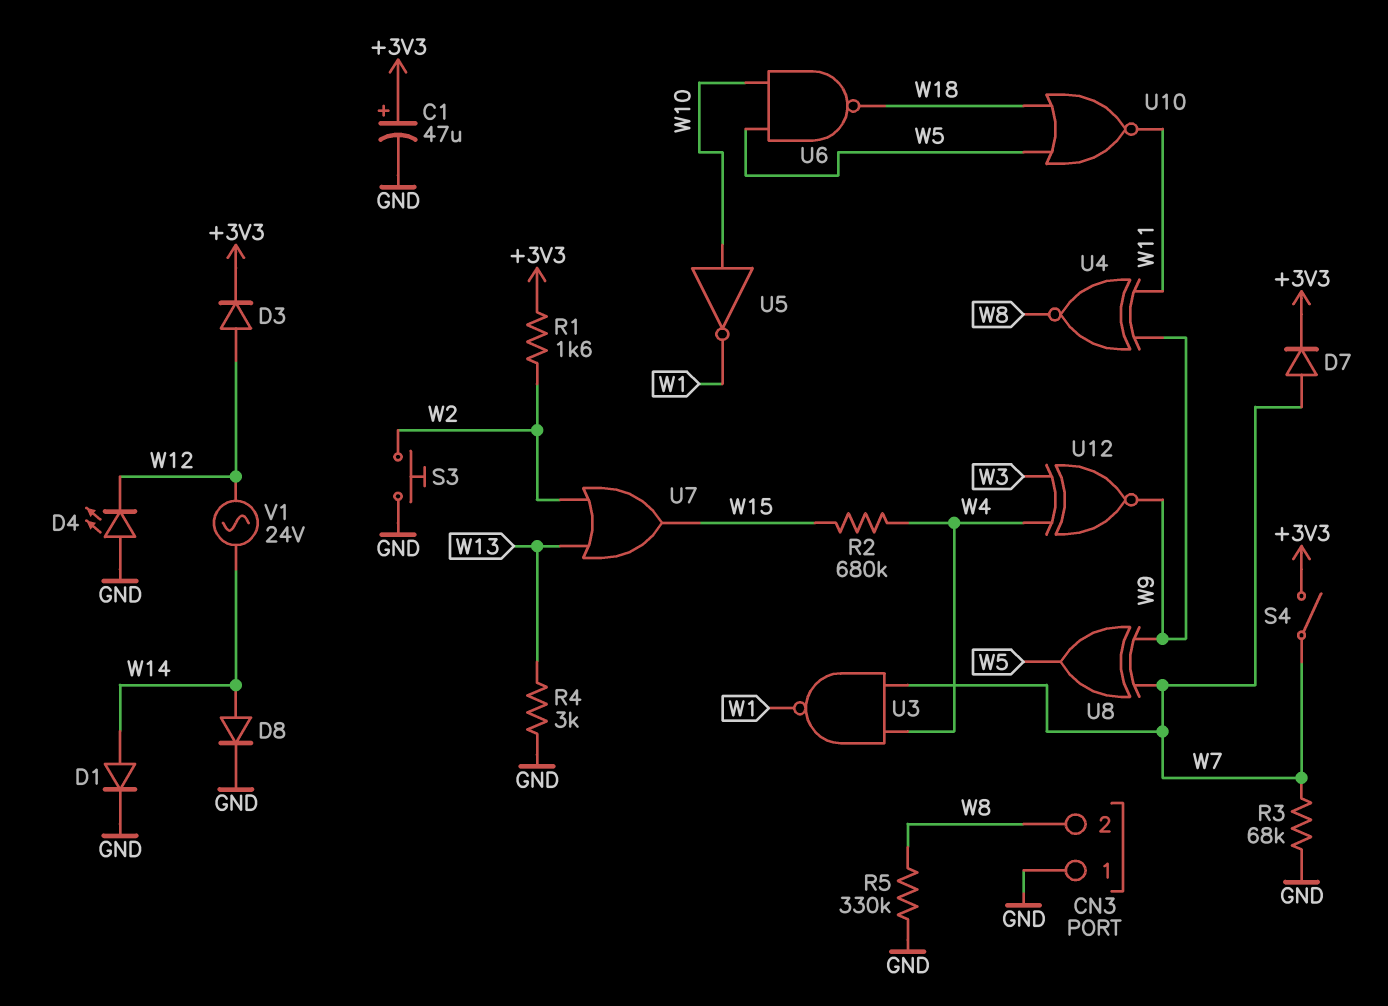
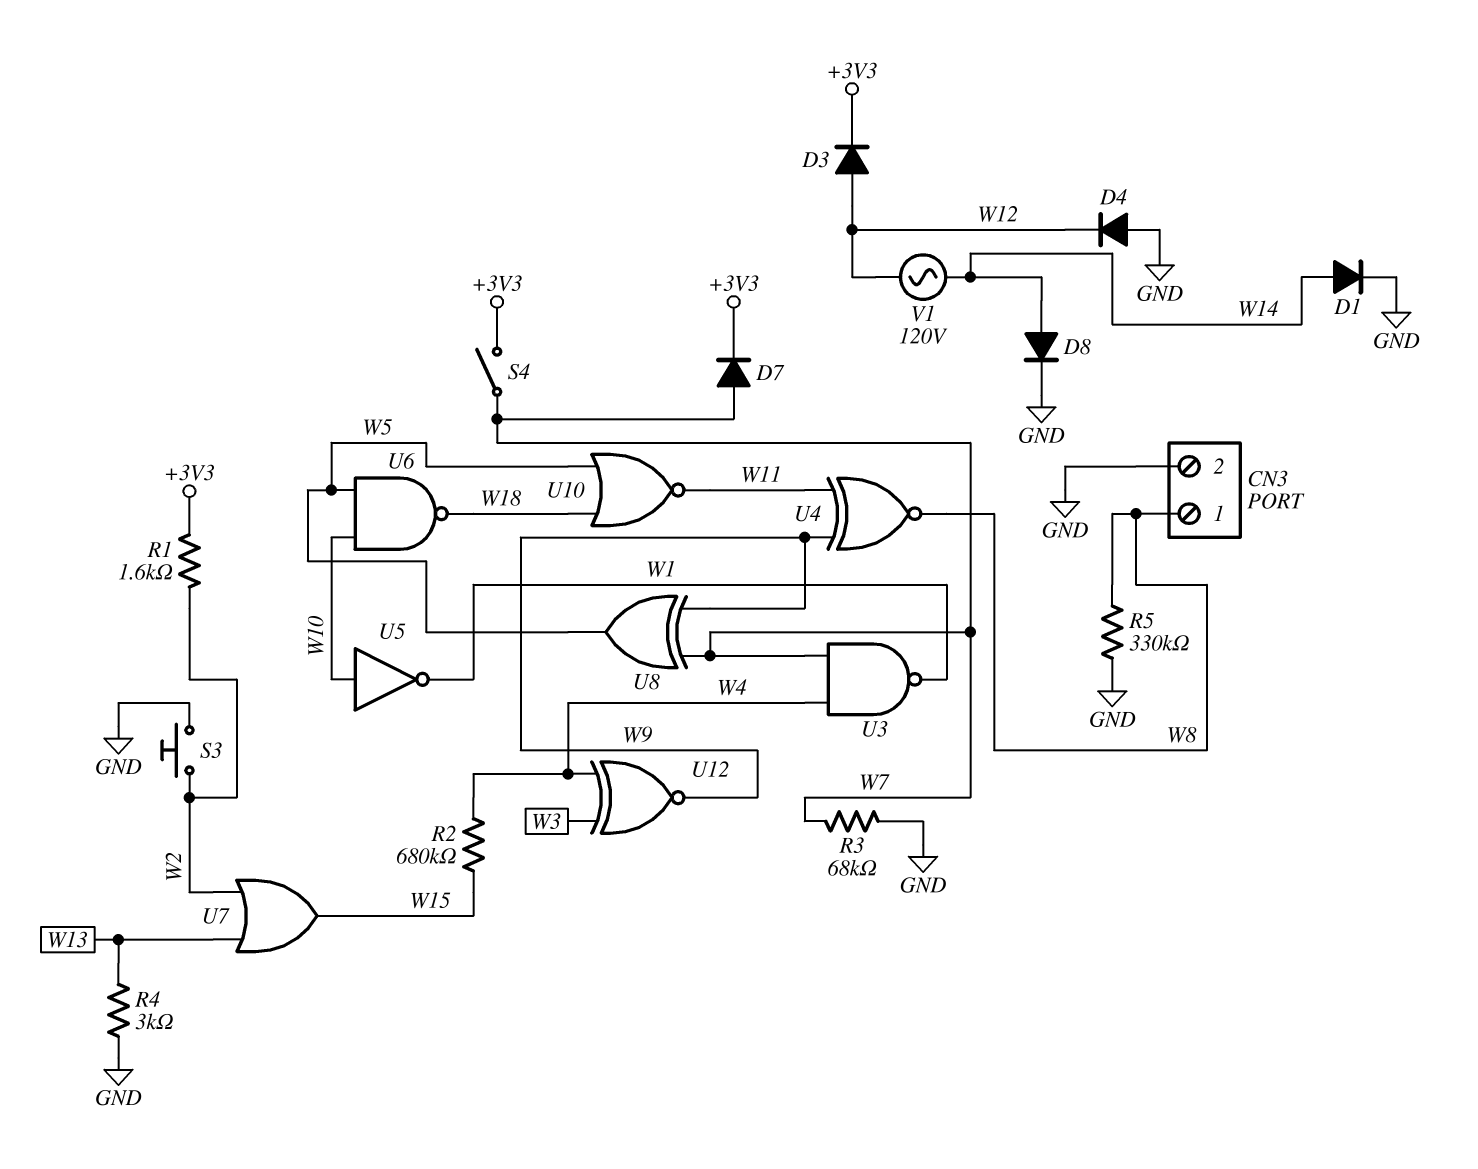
C1: 47uF (plus +3V3, minus GND) -> none
CN3 pin 1: GND -> W8
CN3 pin 2: W8 -> GND
D4: LED (A GND, K W12) -> diode (A GND, K W12)
V1: AC 24V (W12, W14) -> AC 120V (W12, W14)

